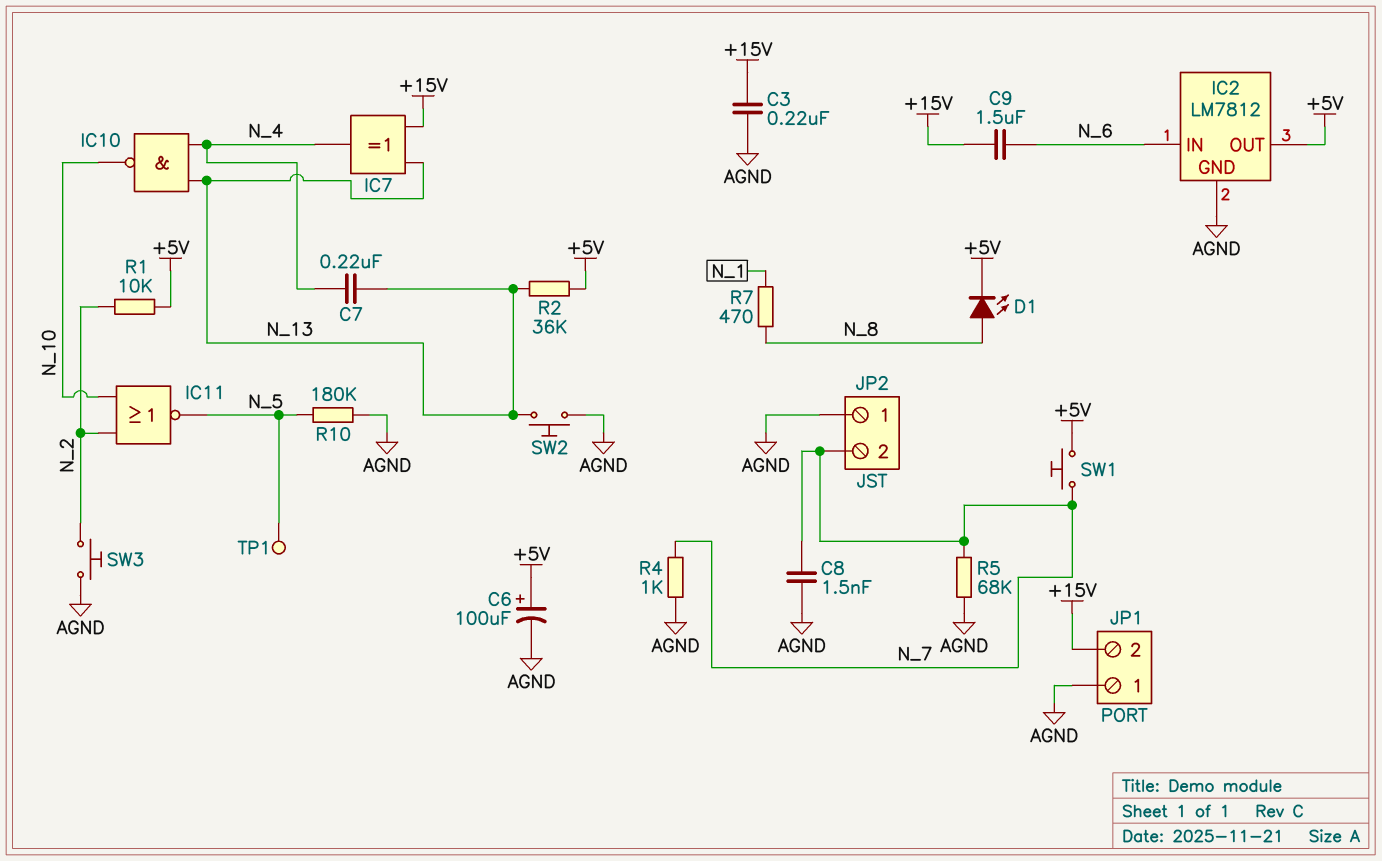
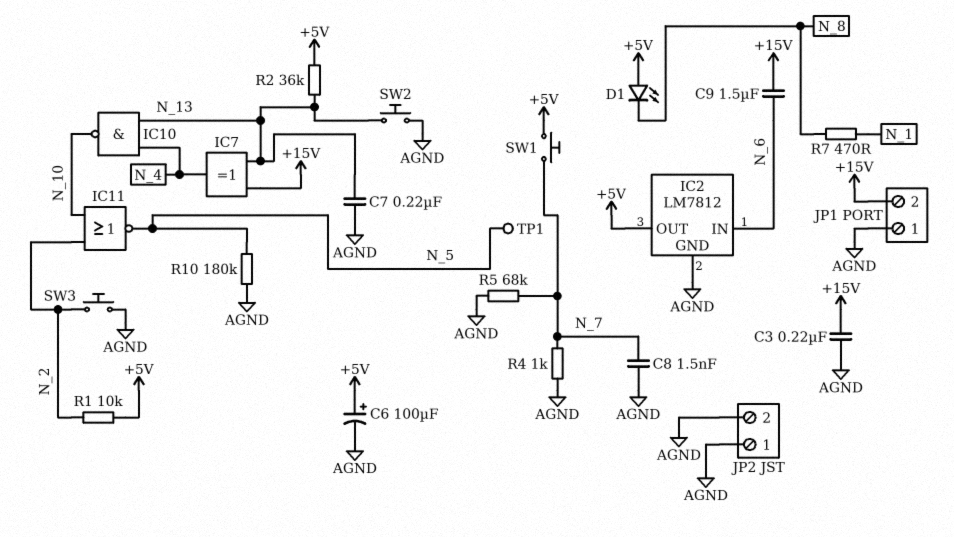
C7: 220nF (N_4, N_13) -> 220nF (AGND, N_13)
D1: LED (A N_8, K +5V) -> LED (A +5V, K N_8)
JP2 pin 2: N_7 -> AGND

